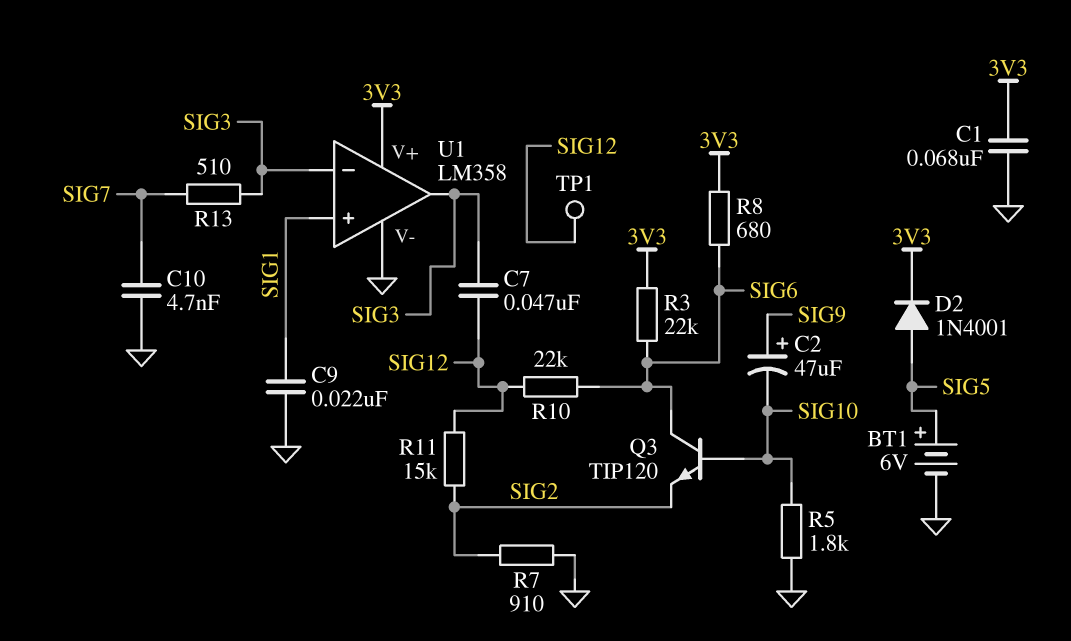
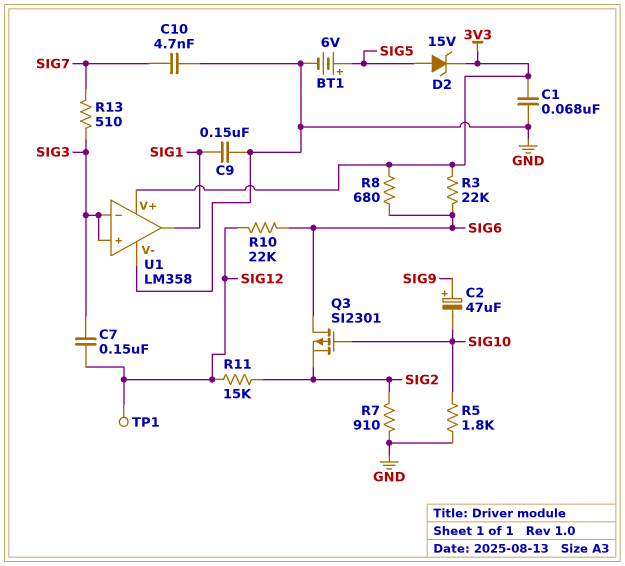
C7: 47nF (SIG3, SIG12) -> 150nF (SIG3, SIG12)
C9: 22nF (GND, SIG1) -> 150nF (GND, SIG1)
D2: diode 1N4001 (A SIG5, K 3V3) -> zener 15V (A SIG5, K 3V3)
Q3: NPN TIP120 (B SIG10, C SIG6, E SIG2) -> PMOS SI2301 (G SIG10, D SIG6, S SIG2)
U1 pin in+: SIG1 -> SIG3
U1 pin out: SIG3 -> SIG1

